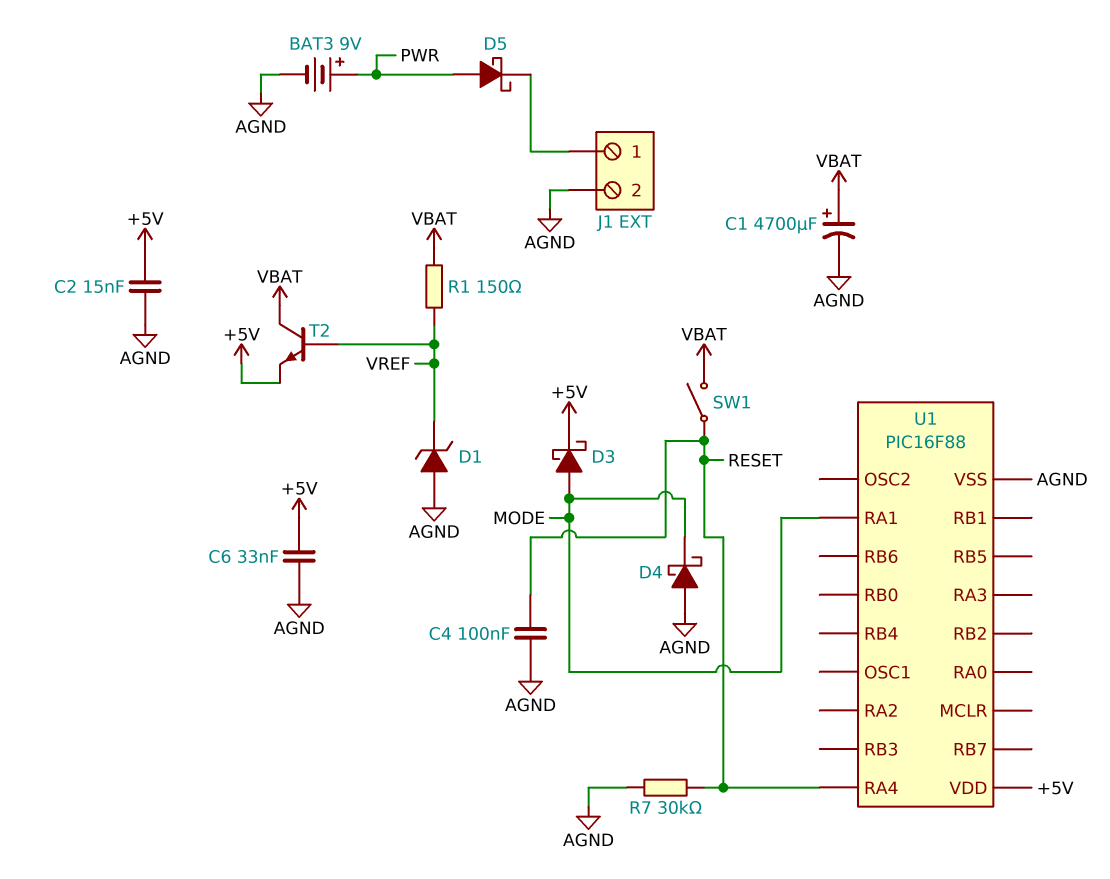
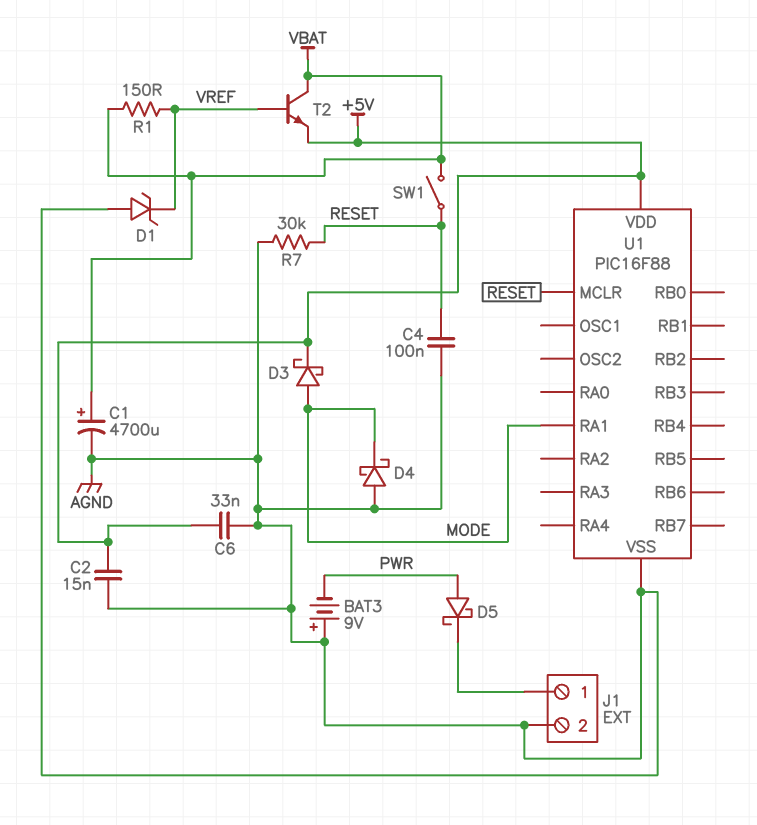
BAT3: 9V (plus PWR, minus AGND) -> 9V (plus AGND, minus PWR)
U1 pin MCLR: none -> RESET
U1 pin RA4: RESET -> none

